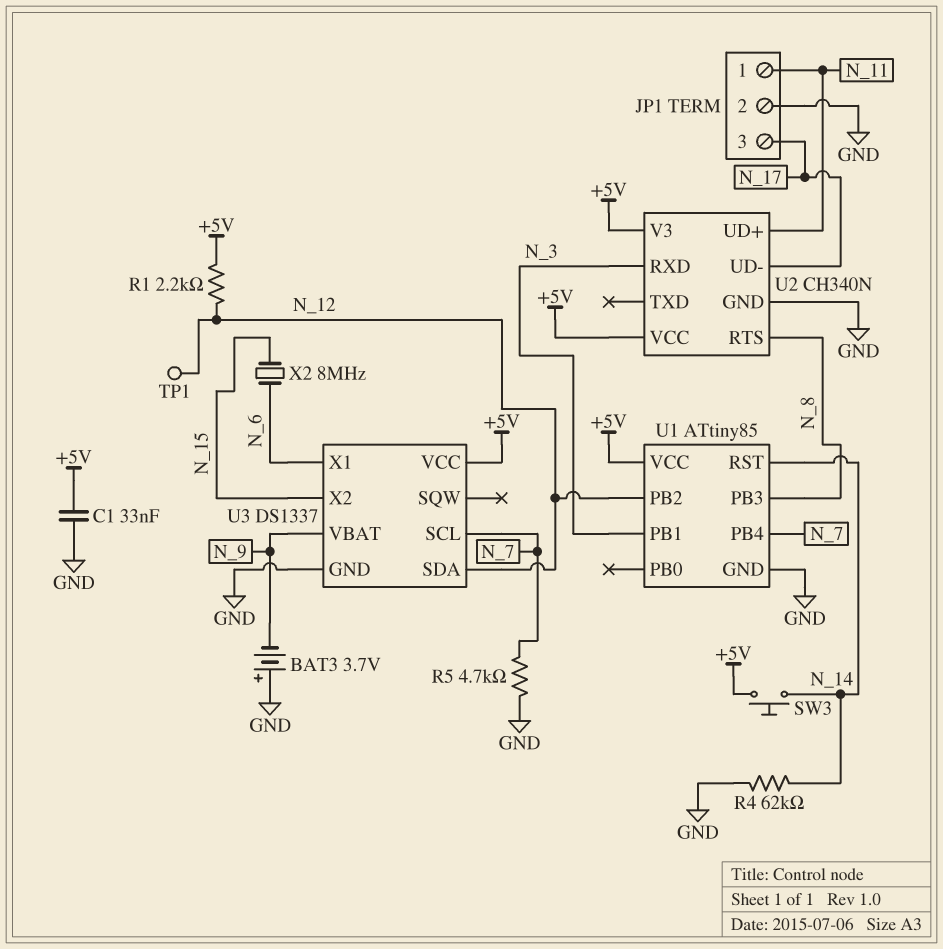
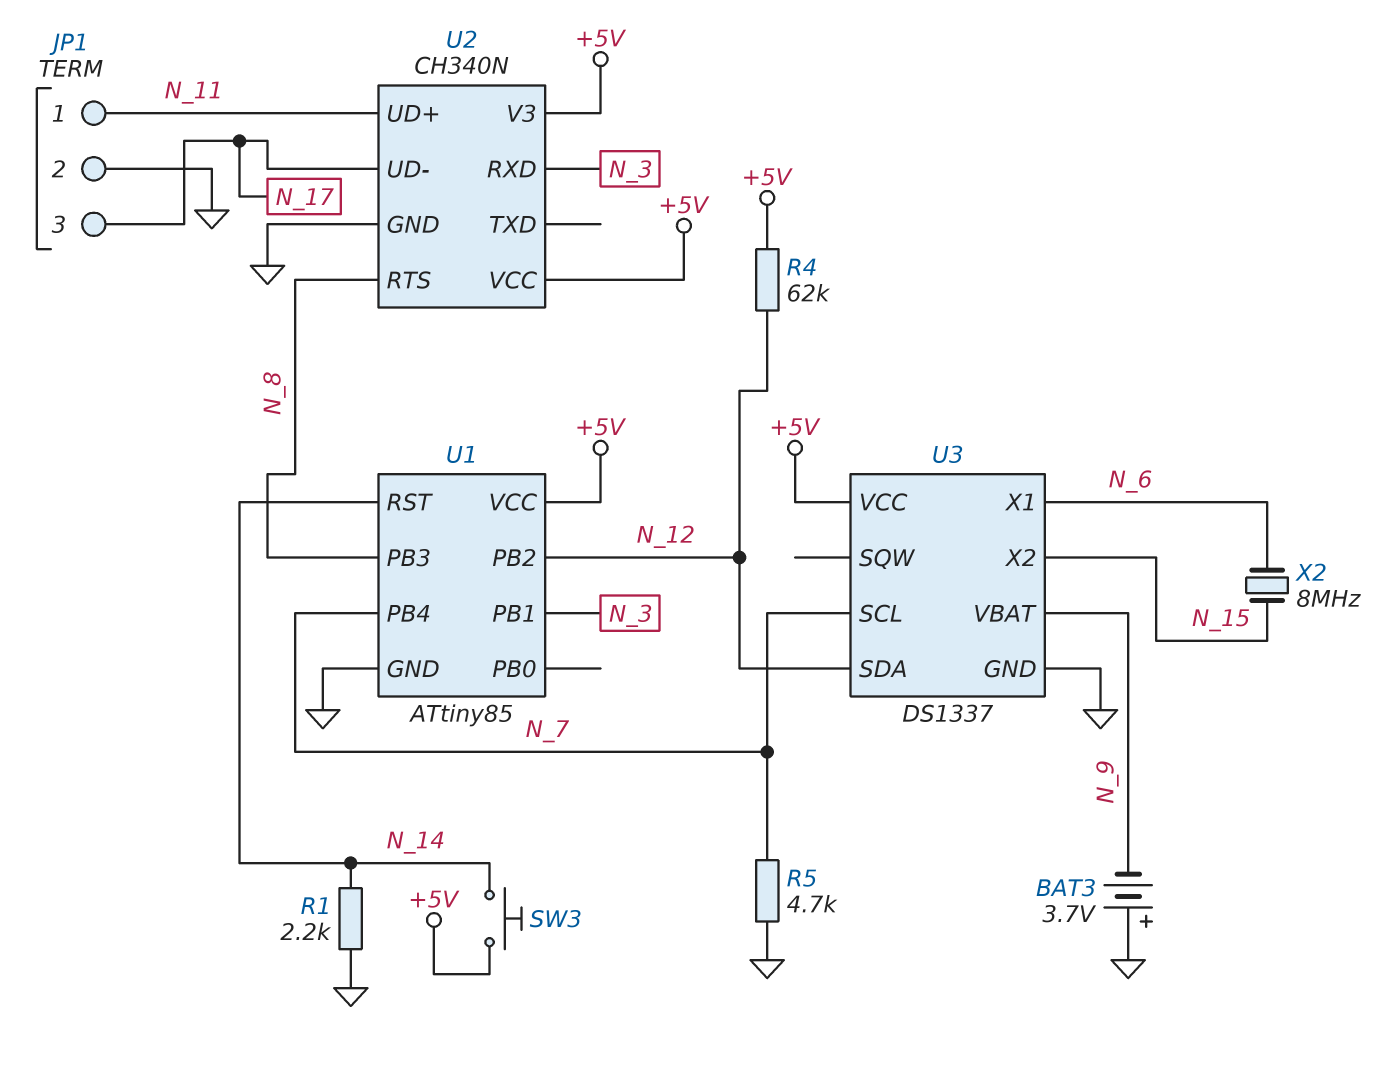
C1: 33nF (+5V, GND) -> none
R1: 2.2k (+5V, N_12) -> 2.2k (GND, N_14)
R4: 62k (GND, N_14) -> 62k (+5V, N_12)
TP1: test point (N_12) -> none

